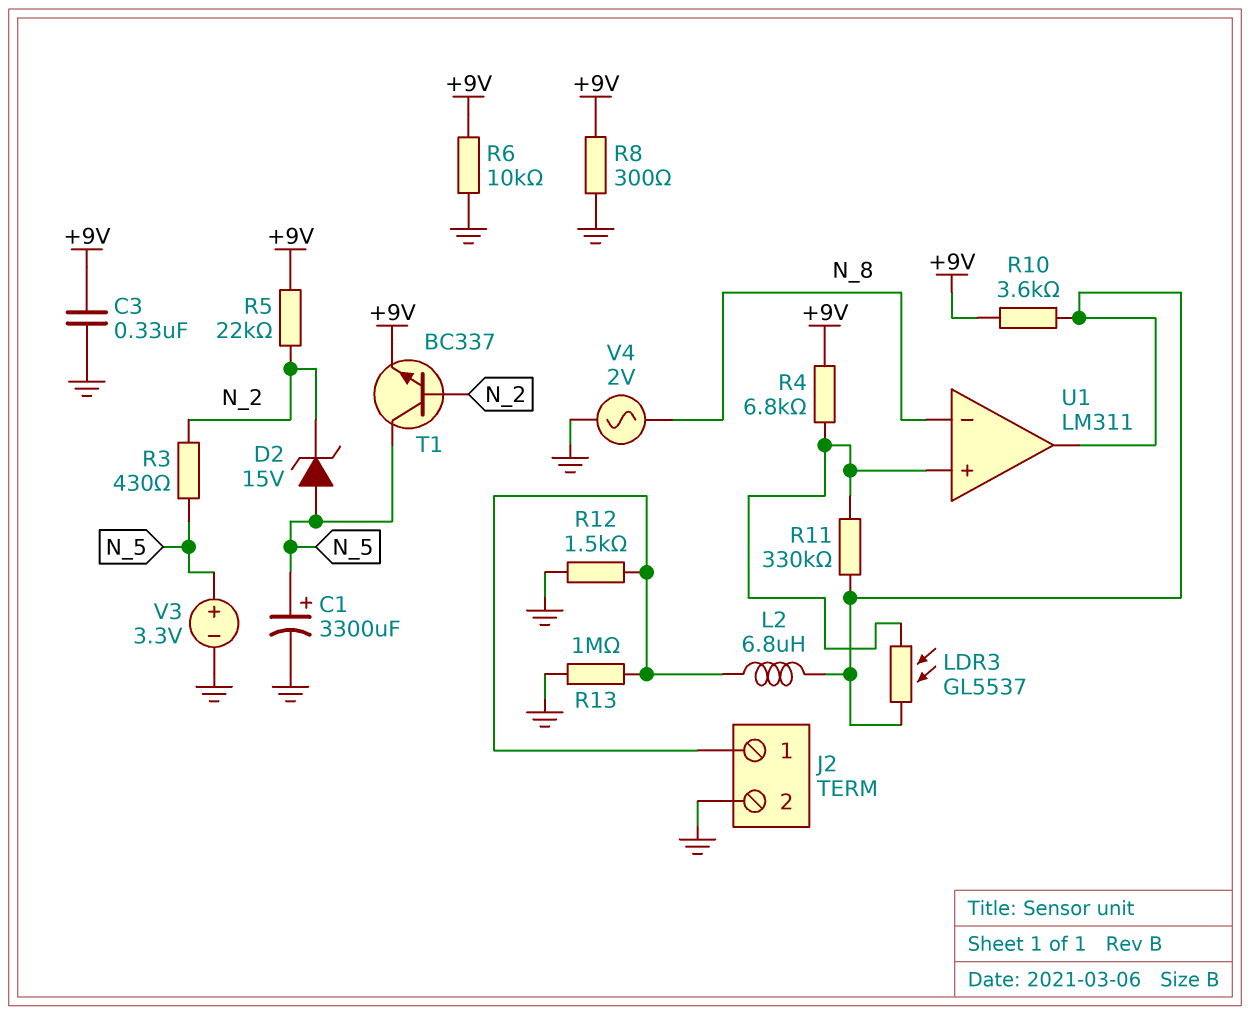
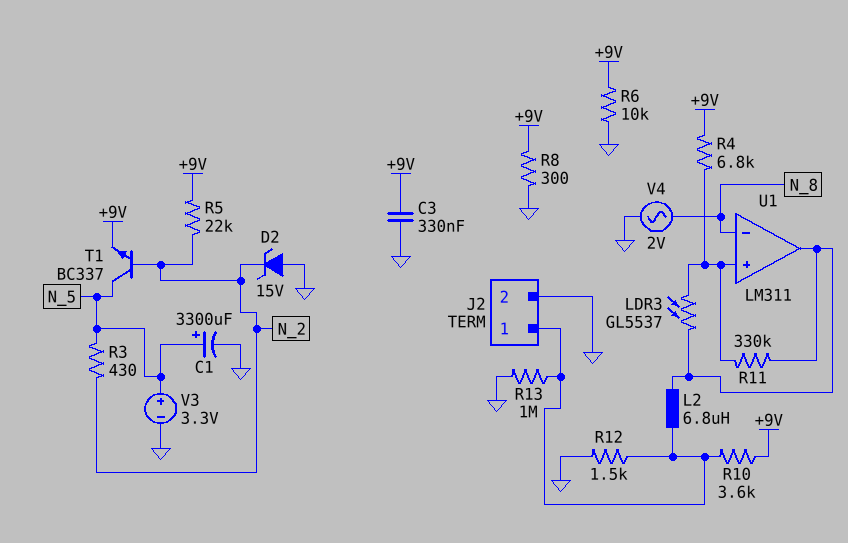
D2: zener 15V (A N_5, K N_2) -> zener 15V (A GND, K N_2)
R10: 3.6k (+9V, U1/out) -> 3.6k (+9V, J2/1)

